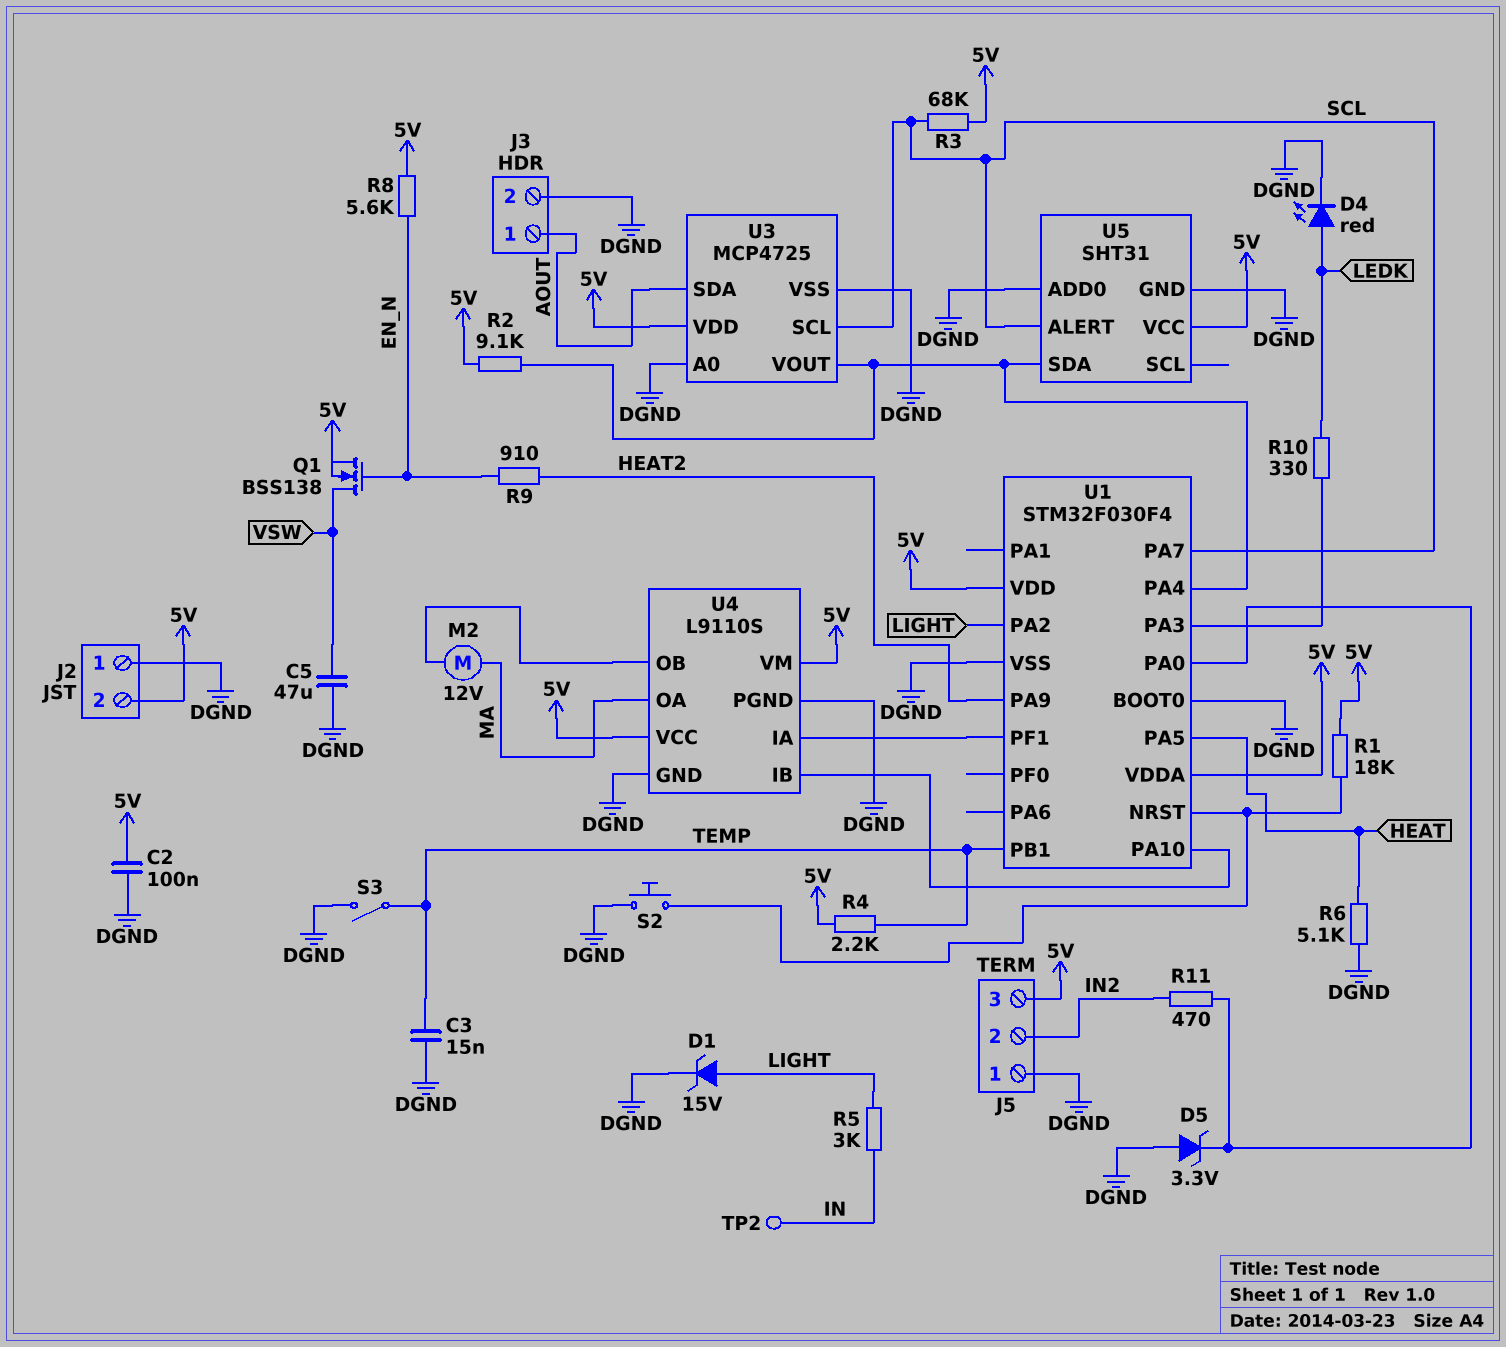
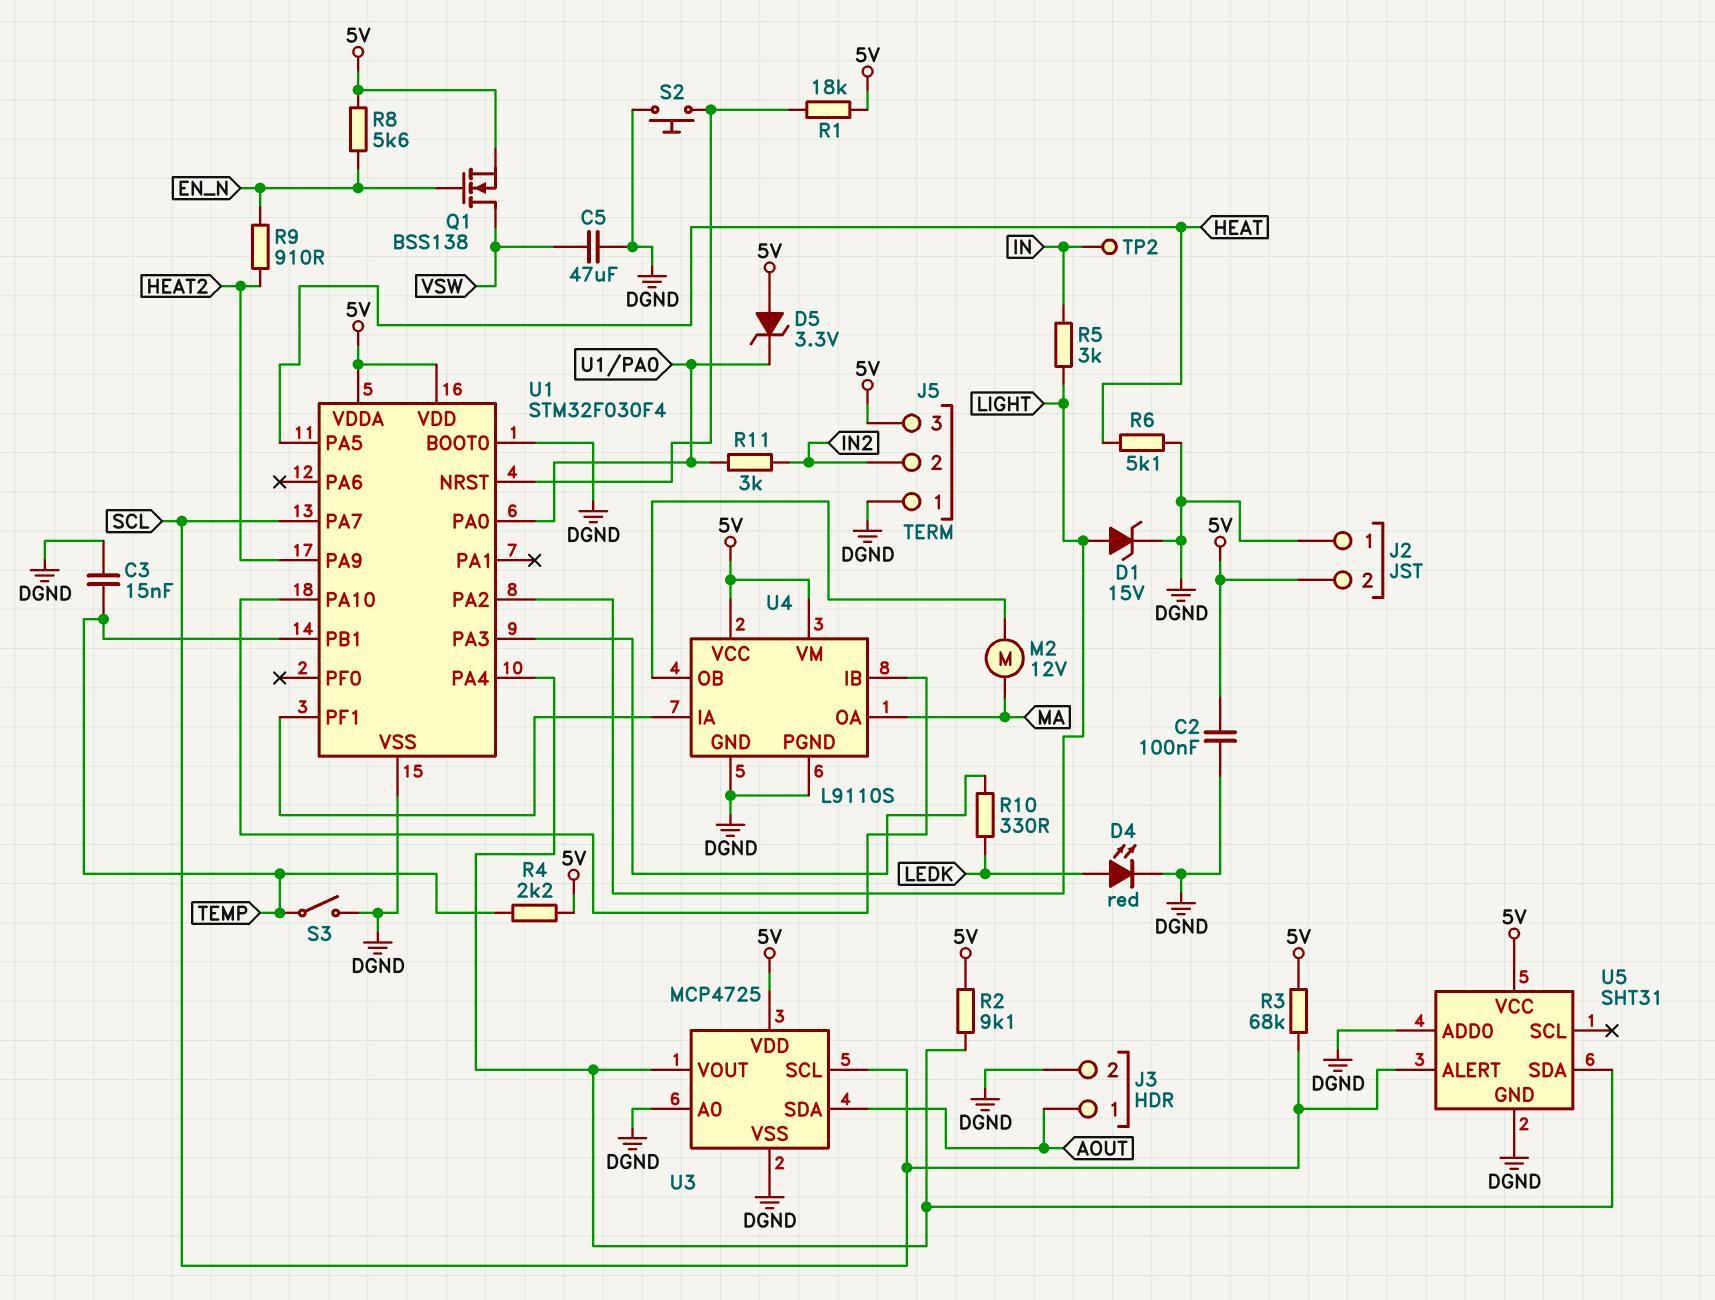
D5: zener 3.3V (A DGND, K U1/PA0) -> zener 3.3V (A 5V, K U1/PA0)
R11: 470 (IN2, U1/PA0) -> 3k (IN2, U1/PA0)

